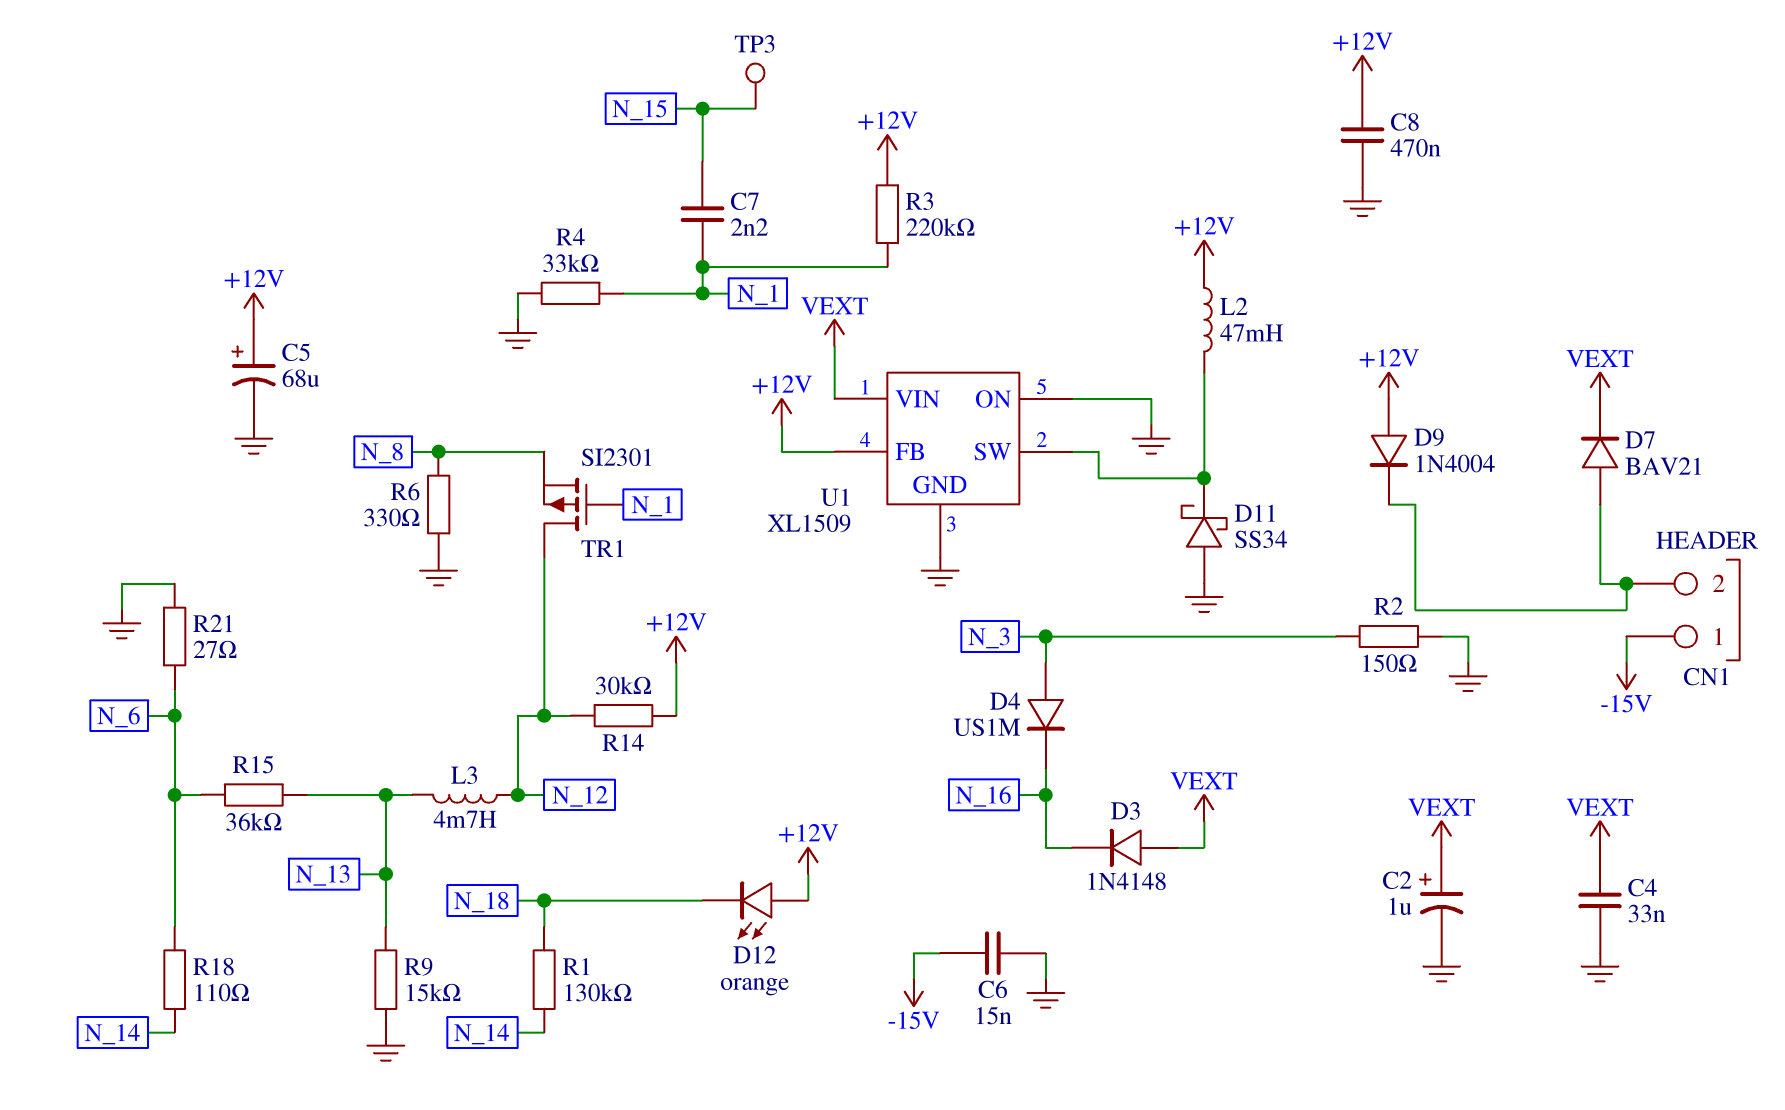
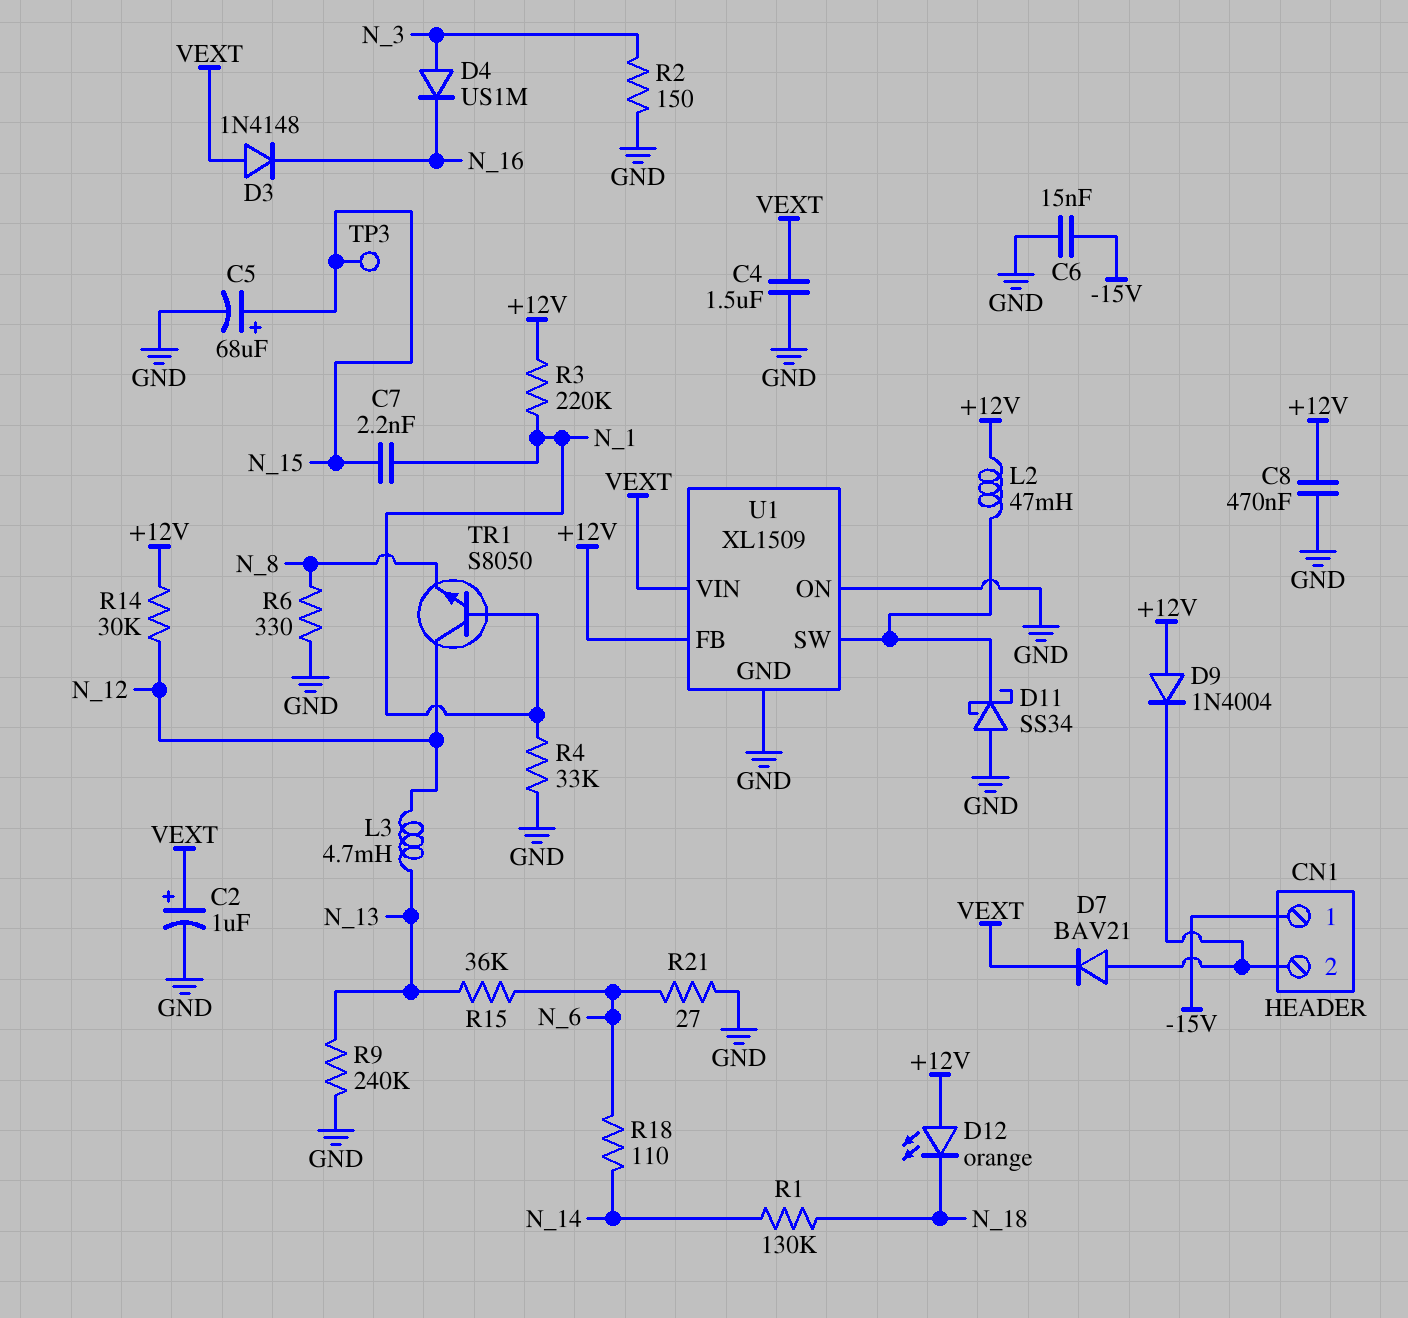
C4: 33nF (GND, VEXT) -> 1.5uF (GND, VEXT)
C5: 68uF (plus +12V, minus GND) -> 68uF (plus N_15, minus GND)
R9: 15k (GND, N_13) -> 240k (GND, N_13)
TR1: PMOS SI2301 (G N_1, D N_12, S N_8) -> NPN S8050 (B N_1, C N_12, E N_8)

